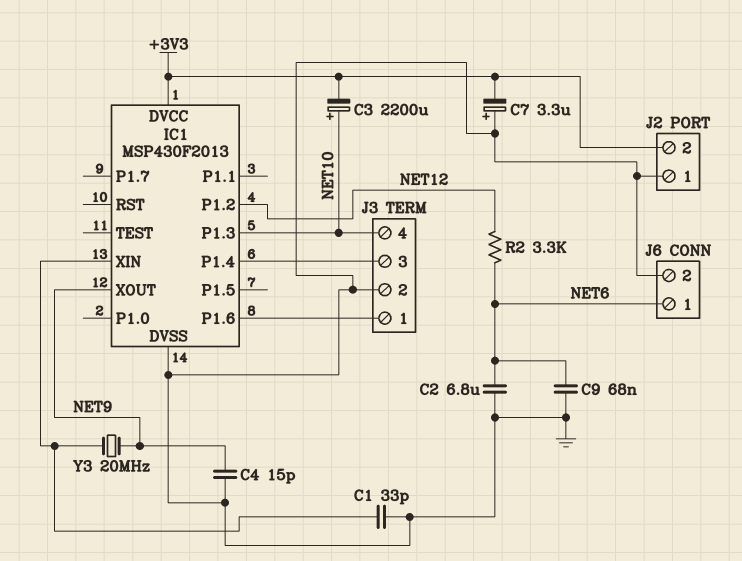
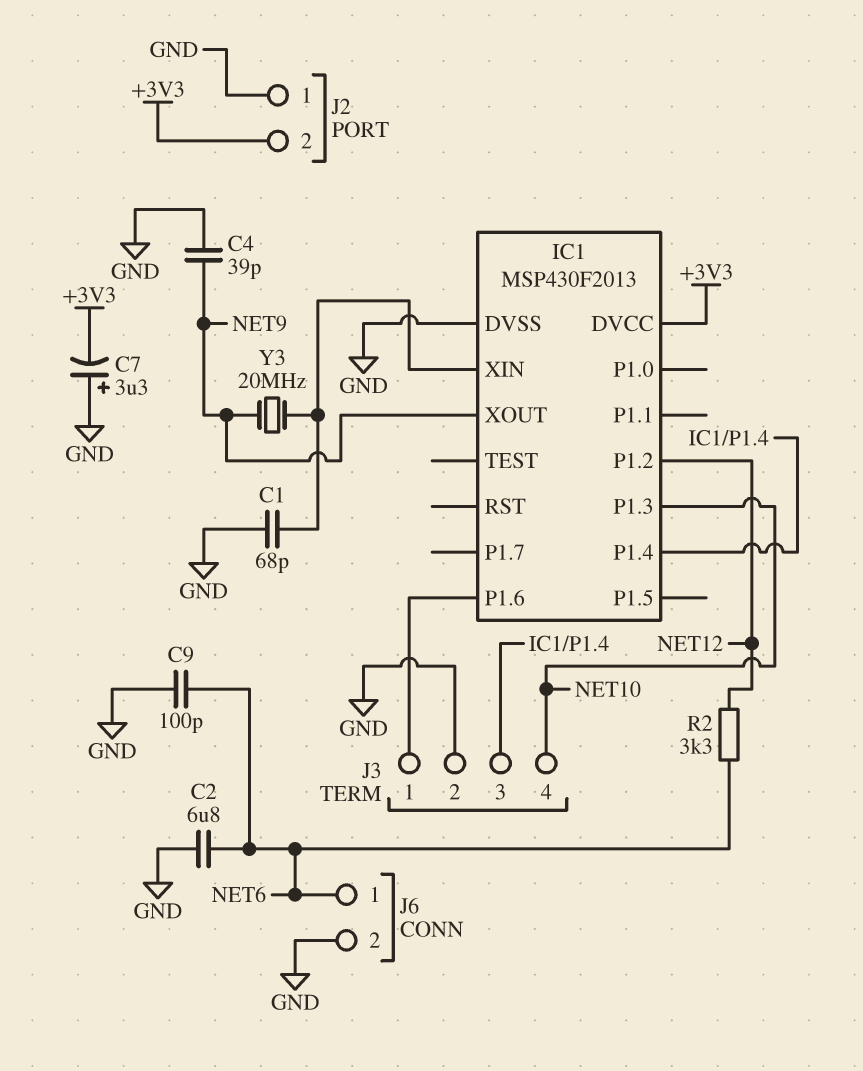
C1: 33pF (GND, IC1/XIN) -> 68pF (GND, IC1/XIN)
C3: 2200uF (plus NET10, minus +3V3) -> none
C4: 15pF (GND, NET9) -> 39pF (GND, NET9)
C9: 68nF (GND, NET6) -> 100pF (GND, NET6)

